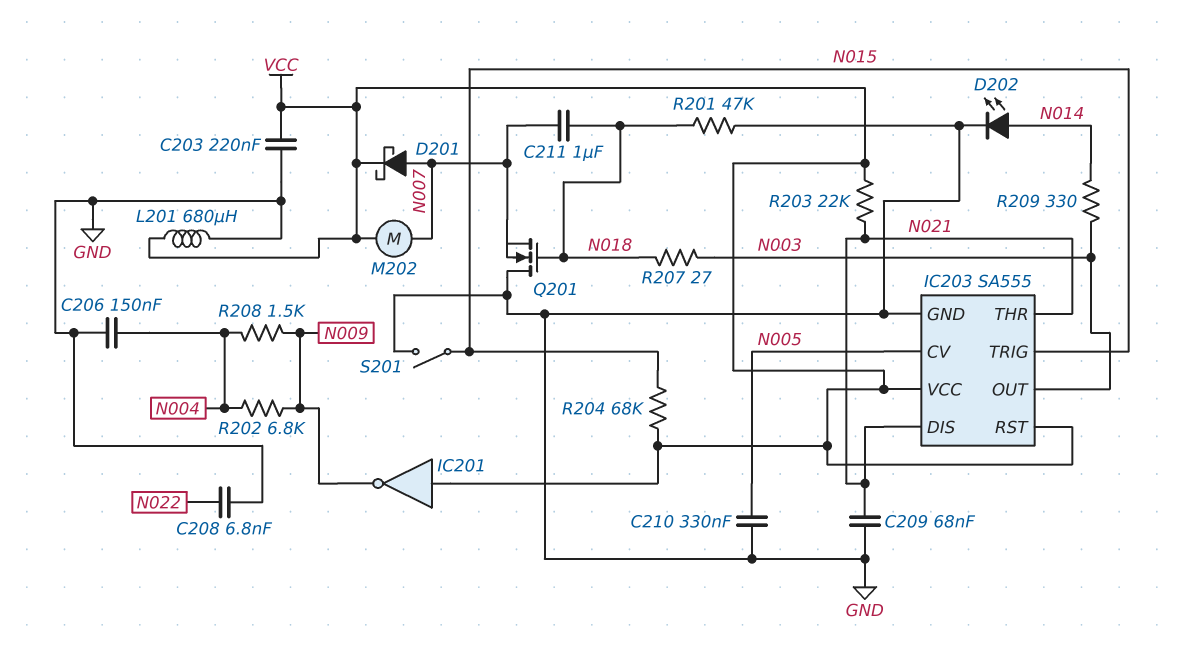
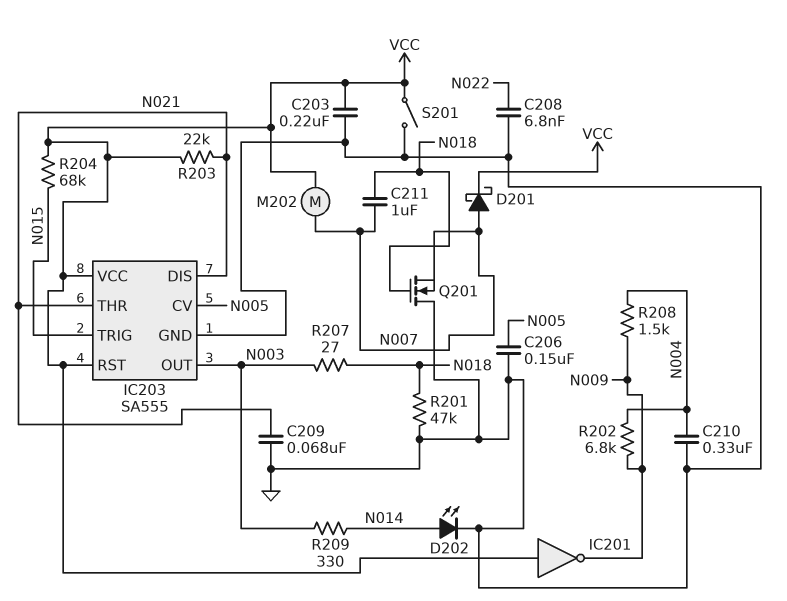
C206: 150nF (GND, N004) -> 150nF (GND, N005)
C210: 330nF (GND, N005) -> 330nF (GND, N004)
L201: 680uH (GND, VCC) -> none
S201: switch (GND, N015) -> switch (GND, VCC)

